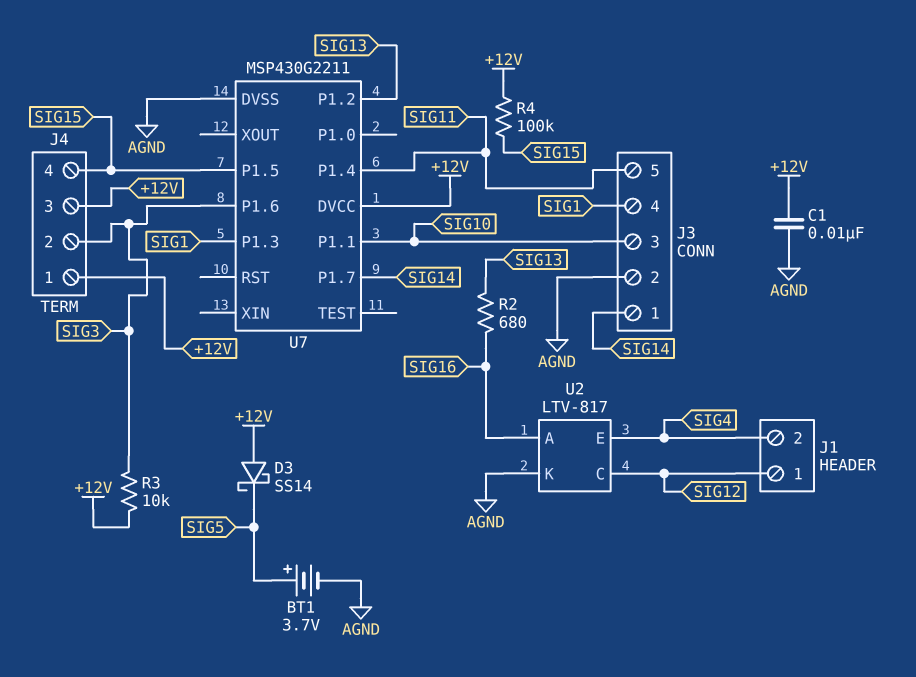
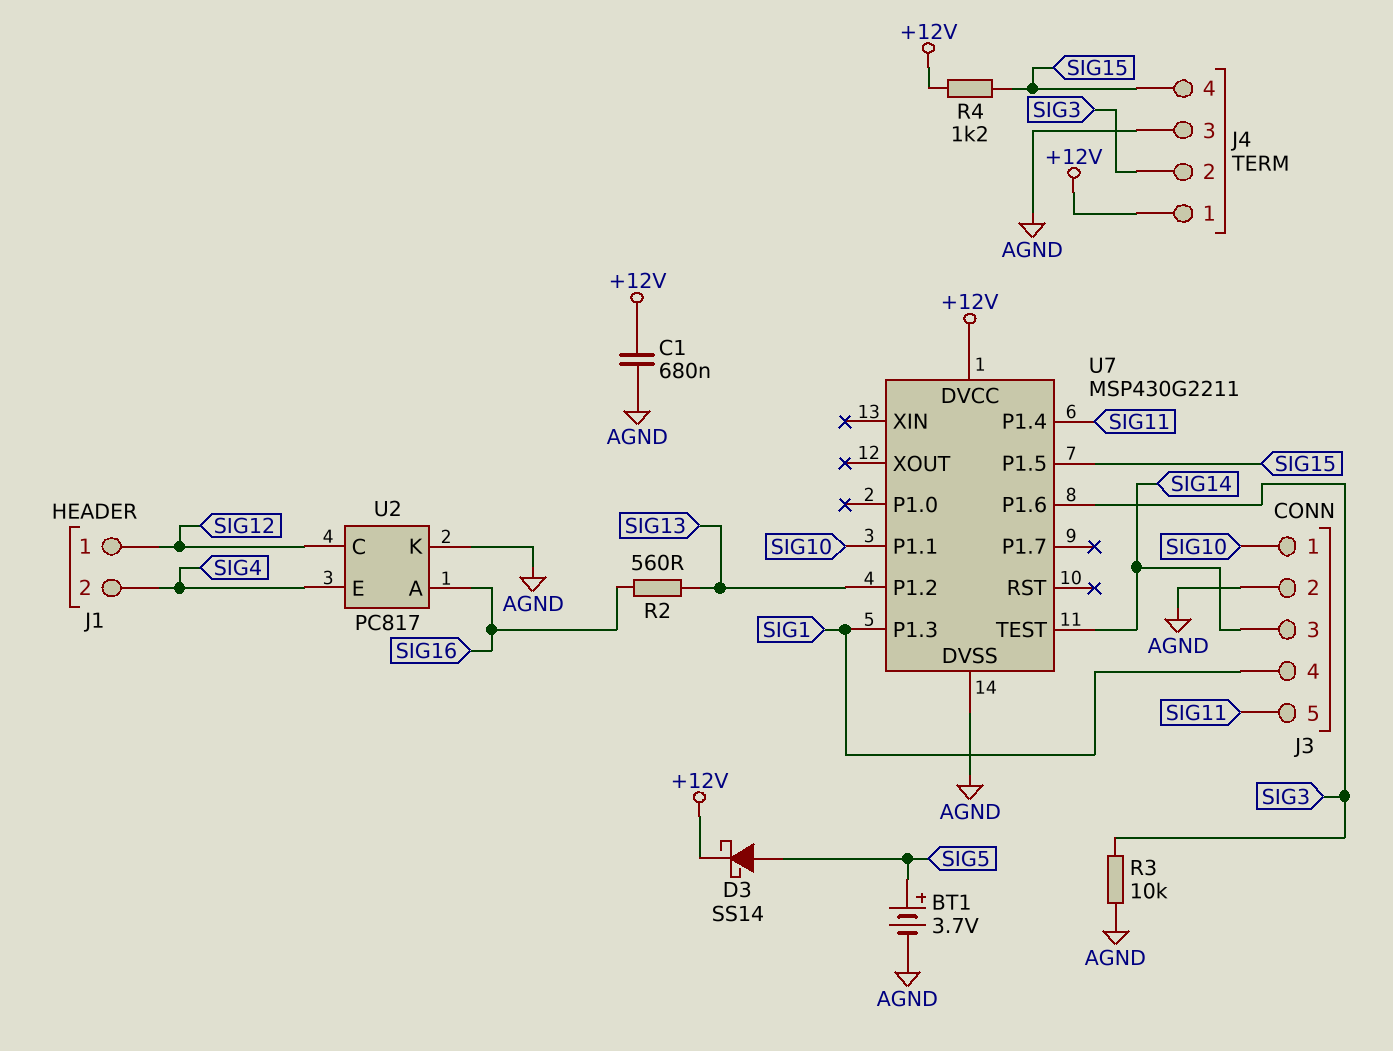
C1: 10nF (+12V, AGND) -> 680nF (+12V, AGND)
D3: schottky SS14 (A +12V, K SIG5) -> schottky SS14 (A SIG5, K +12V)
J3 pin 1: SIG14 -> SIG10
J3 pin 3: SIG10 -> SIG14
J4 pin 3: +12V -> AGND
R2: 680 (SIG13, SIG16) -> 560 (SIG13, SIG16)
R3: 10k (+12V, SIG3) -> 10k (AGND, SIG3)
R4: 100k (+12V, SIG15) -> 1.2k (+12V, SIG15)
U2: LTV-817 -> PC817
U7 pin P1.7: SIG14 -> none
U7 pin TEST: none -> SIG14

